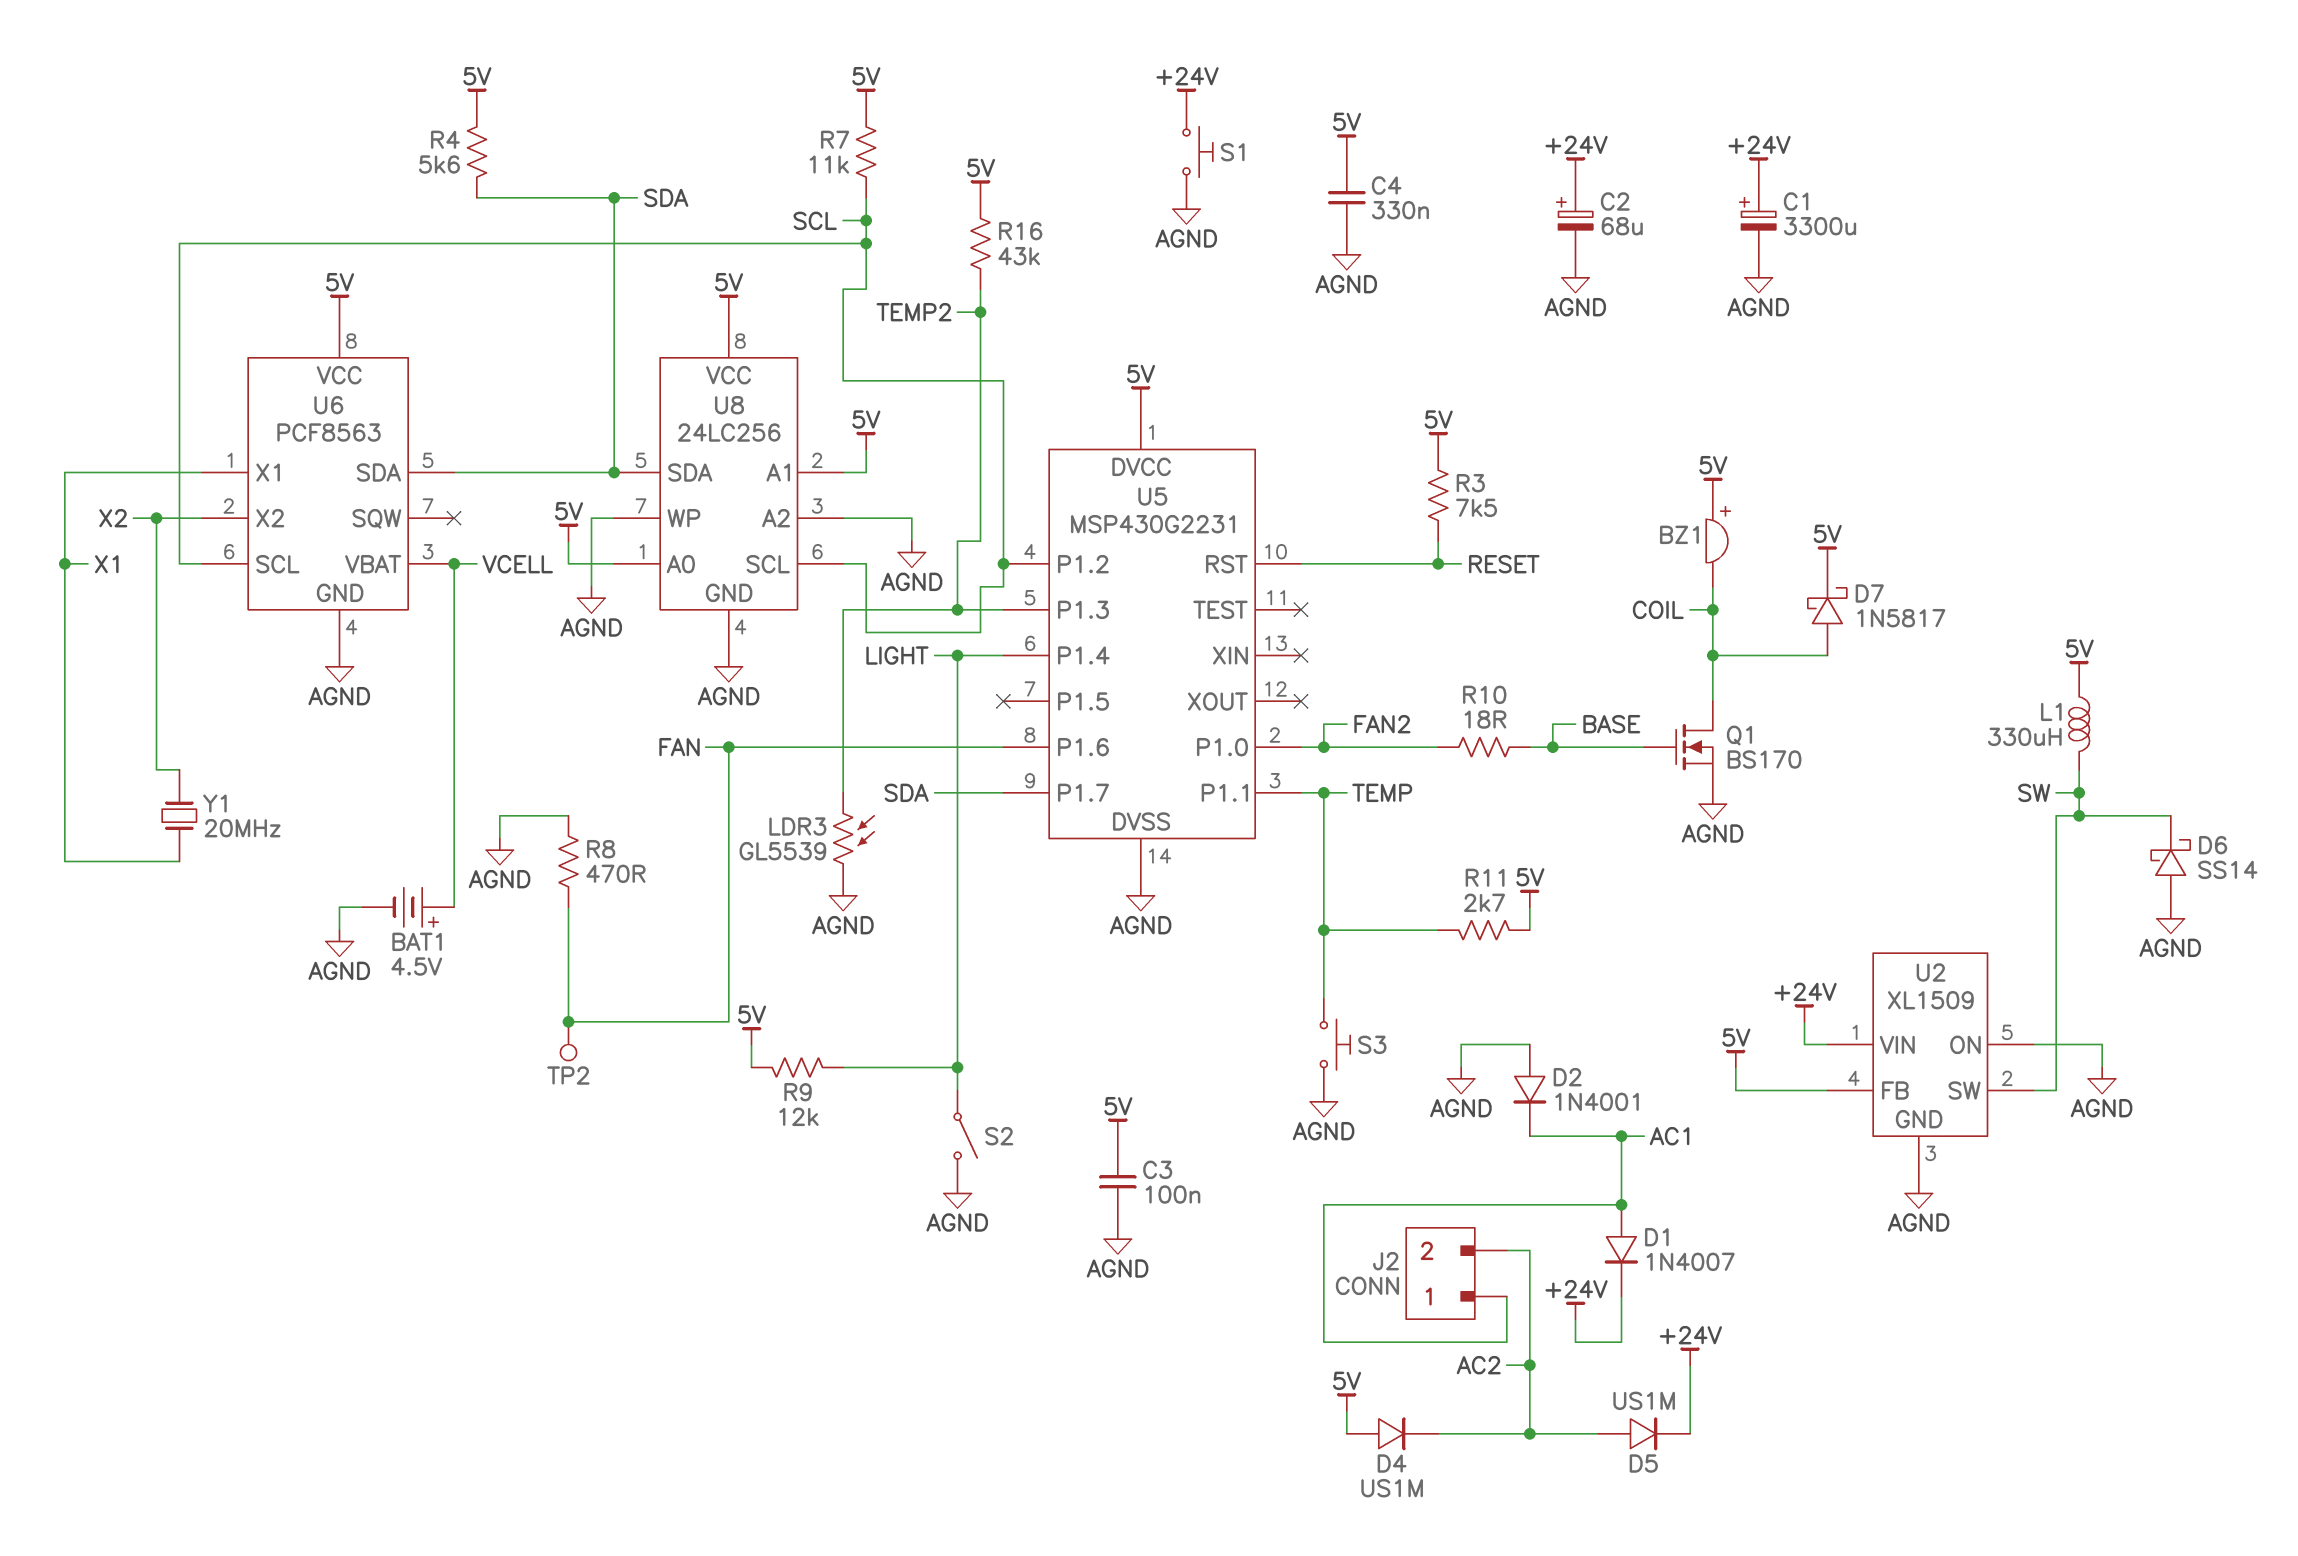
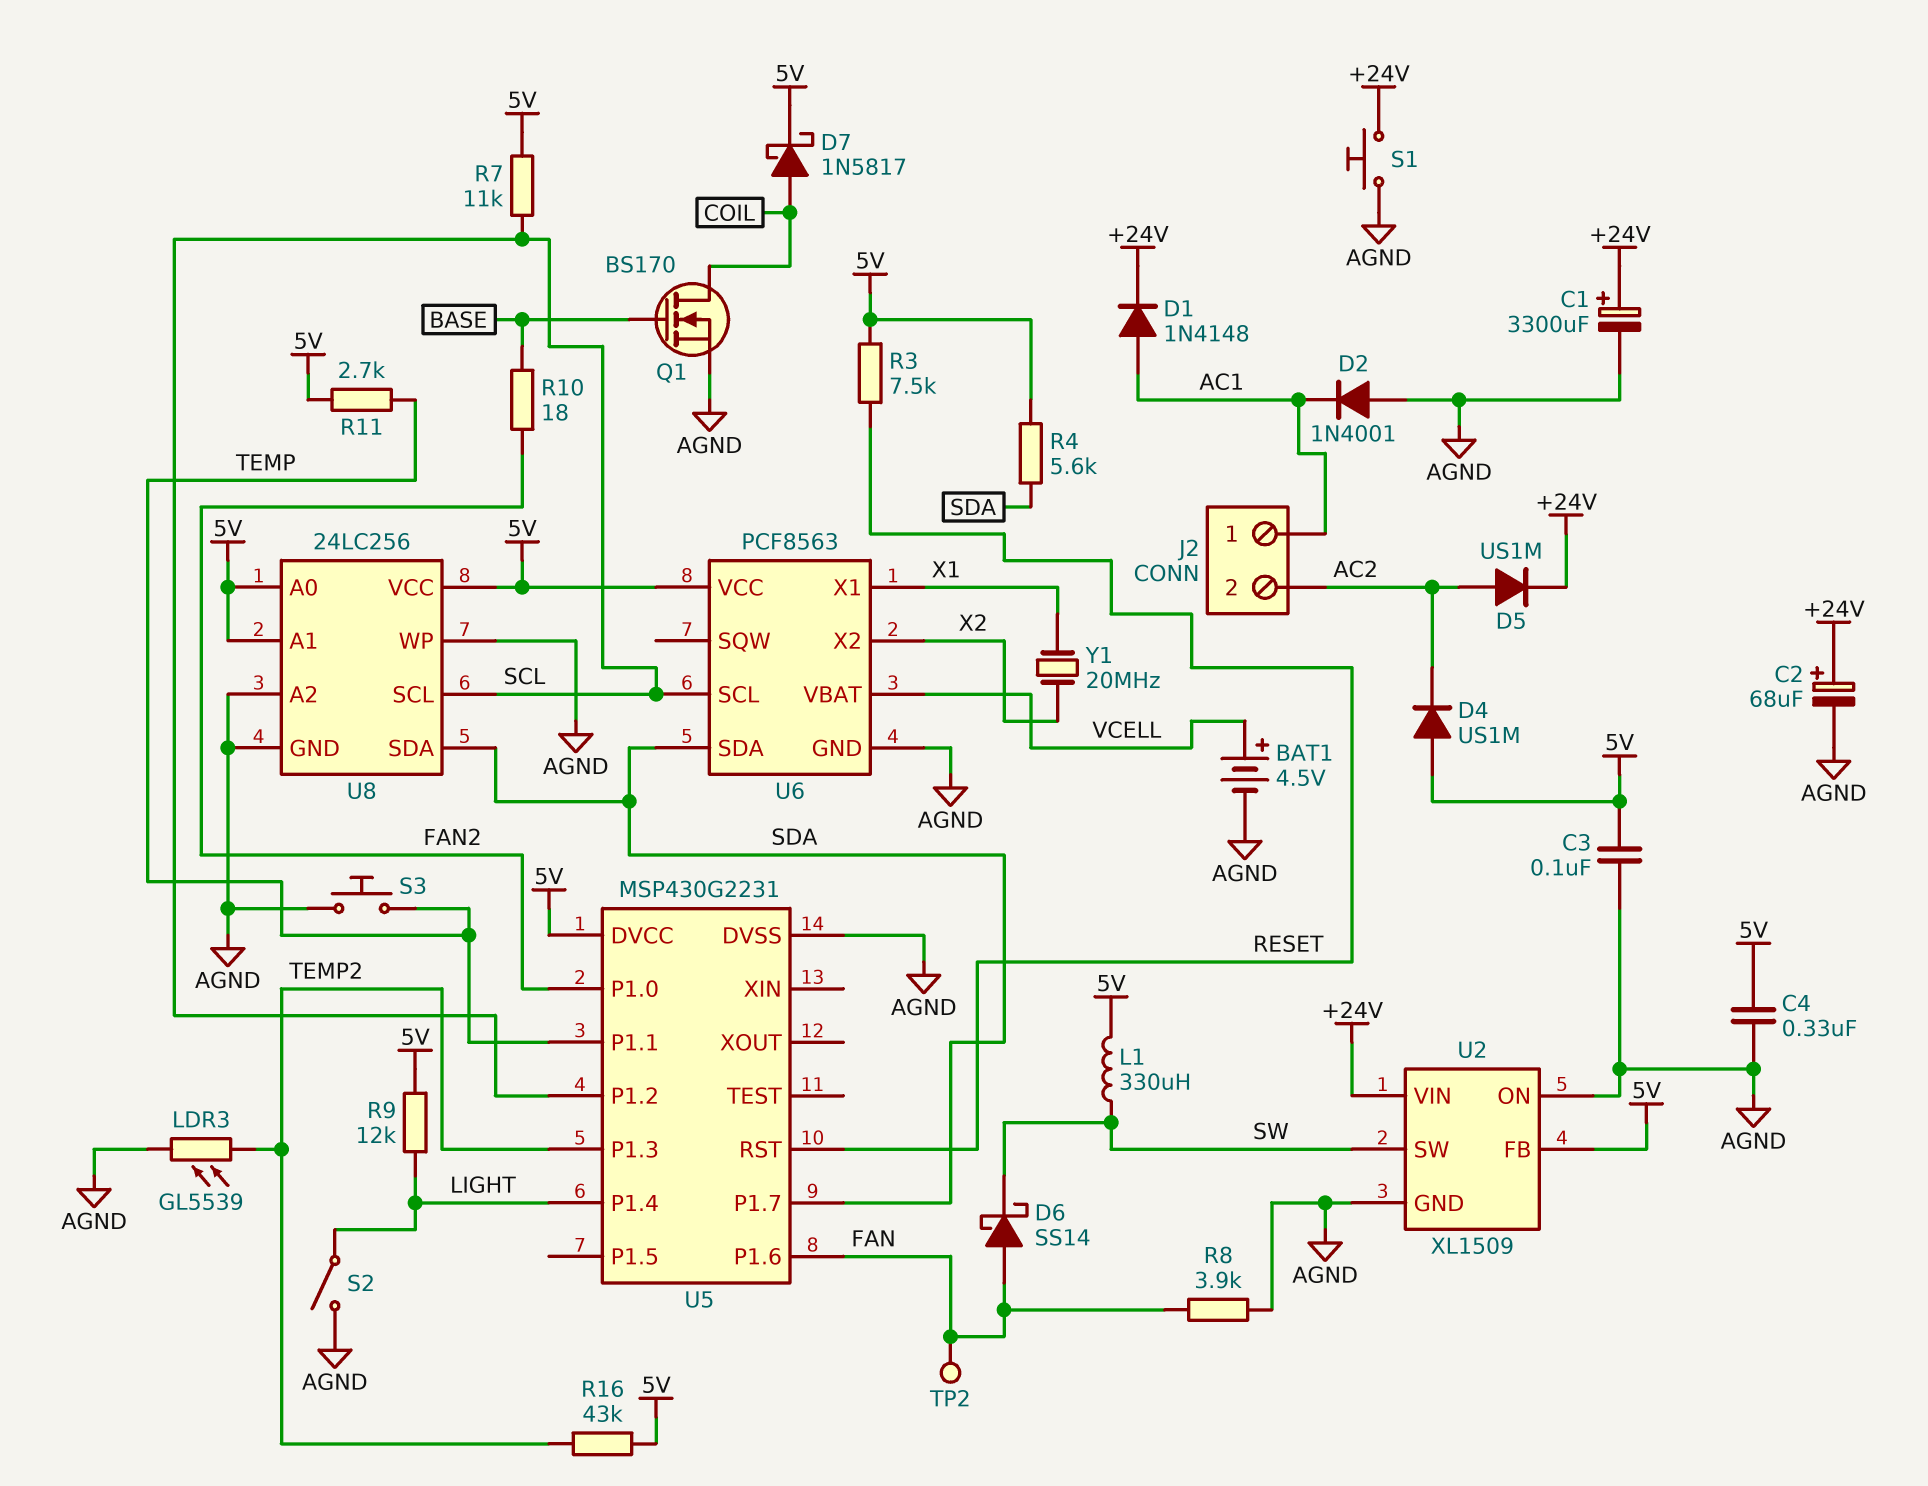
BZ1: buzzer (plus 5V, minus COIL) -> none
D1: diode 1N4007 (A AC1, K +24V) -> diode 1N4148 (A AC1, K +24V)
D6: schottky SS14 (A AGND, K SW) -> schottky SS14 (A FAN, K SW)
R8: 470 (AGND, FAN) -> 3.9k (AGND, FAN)

